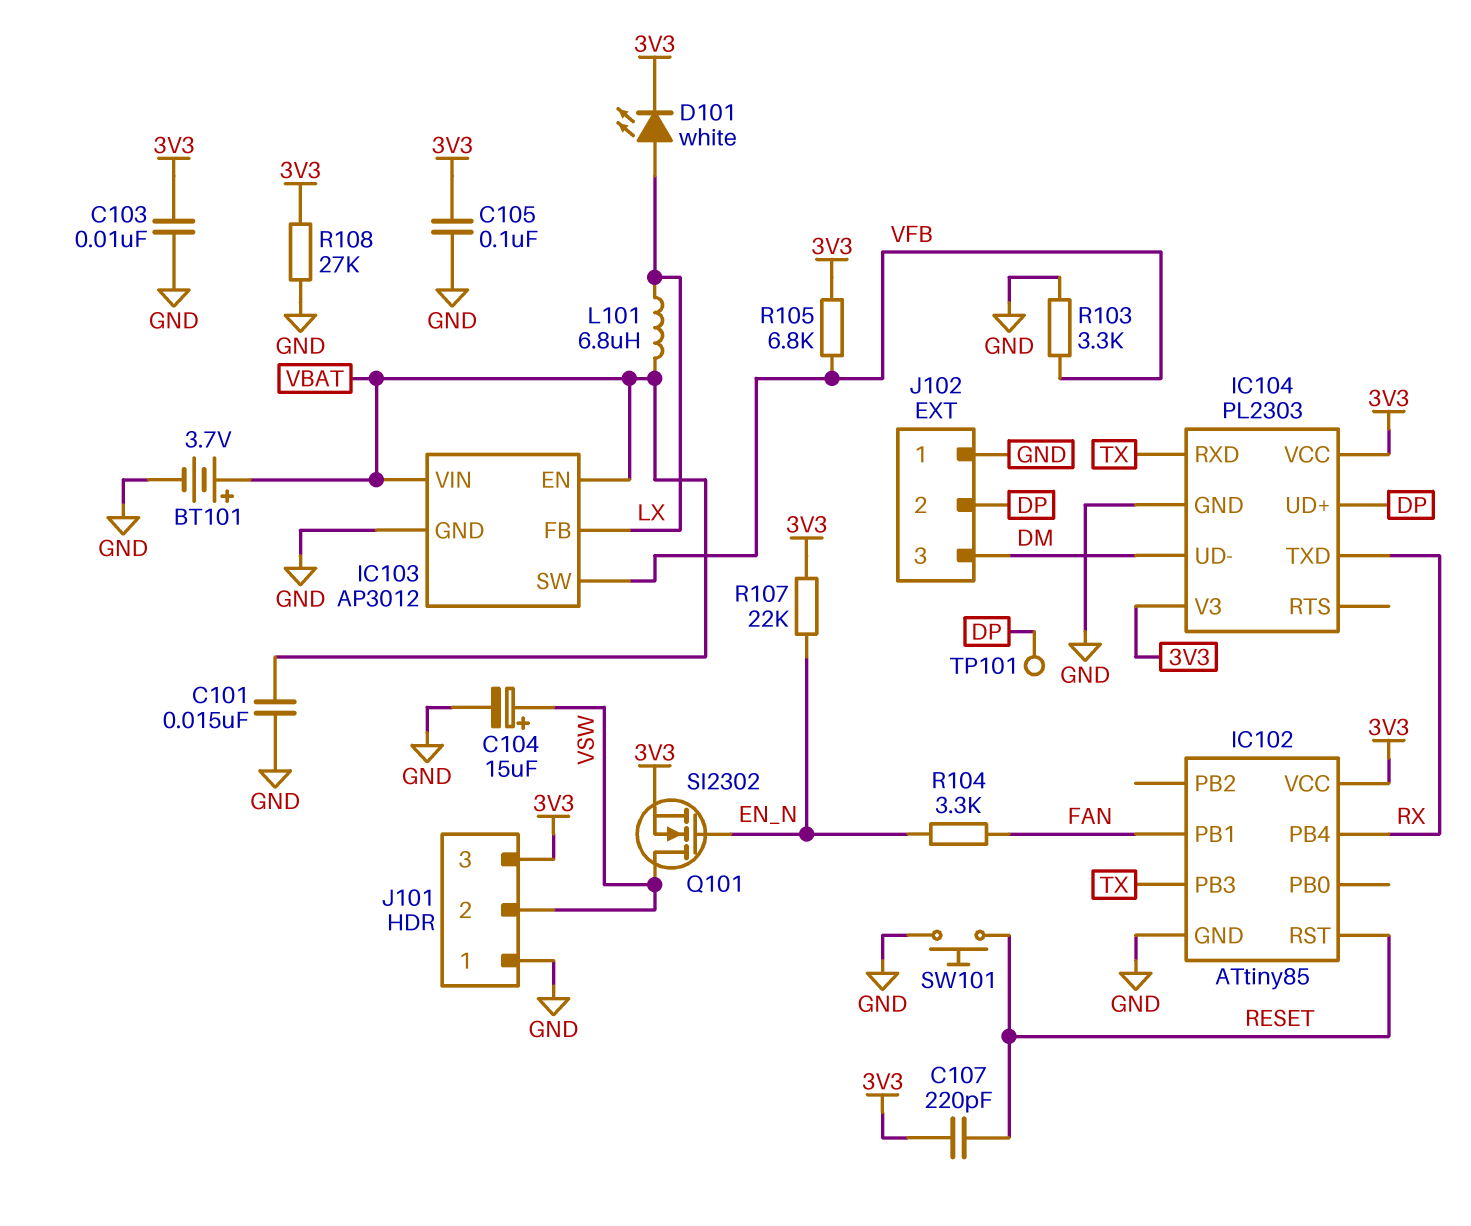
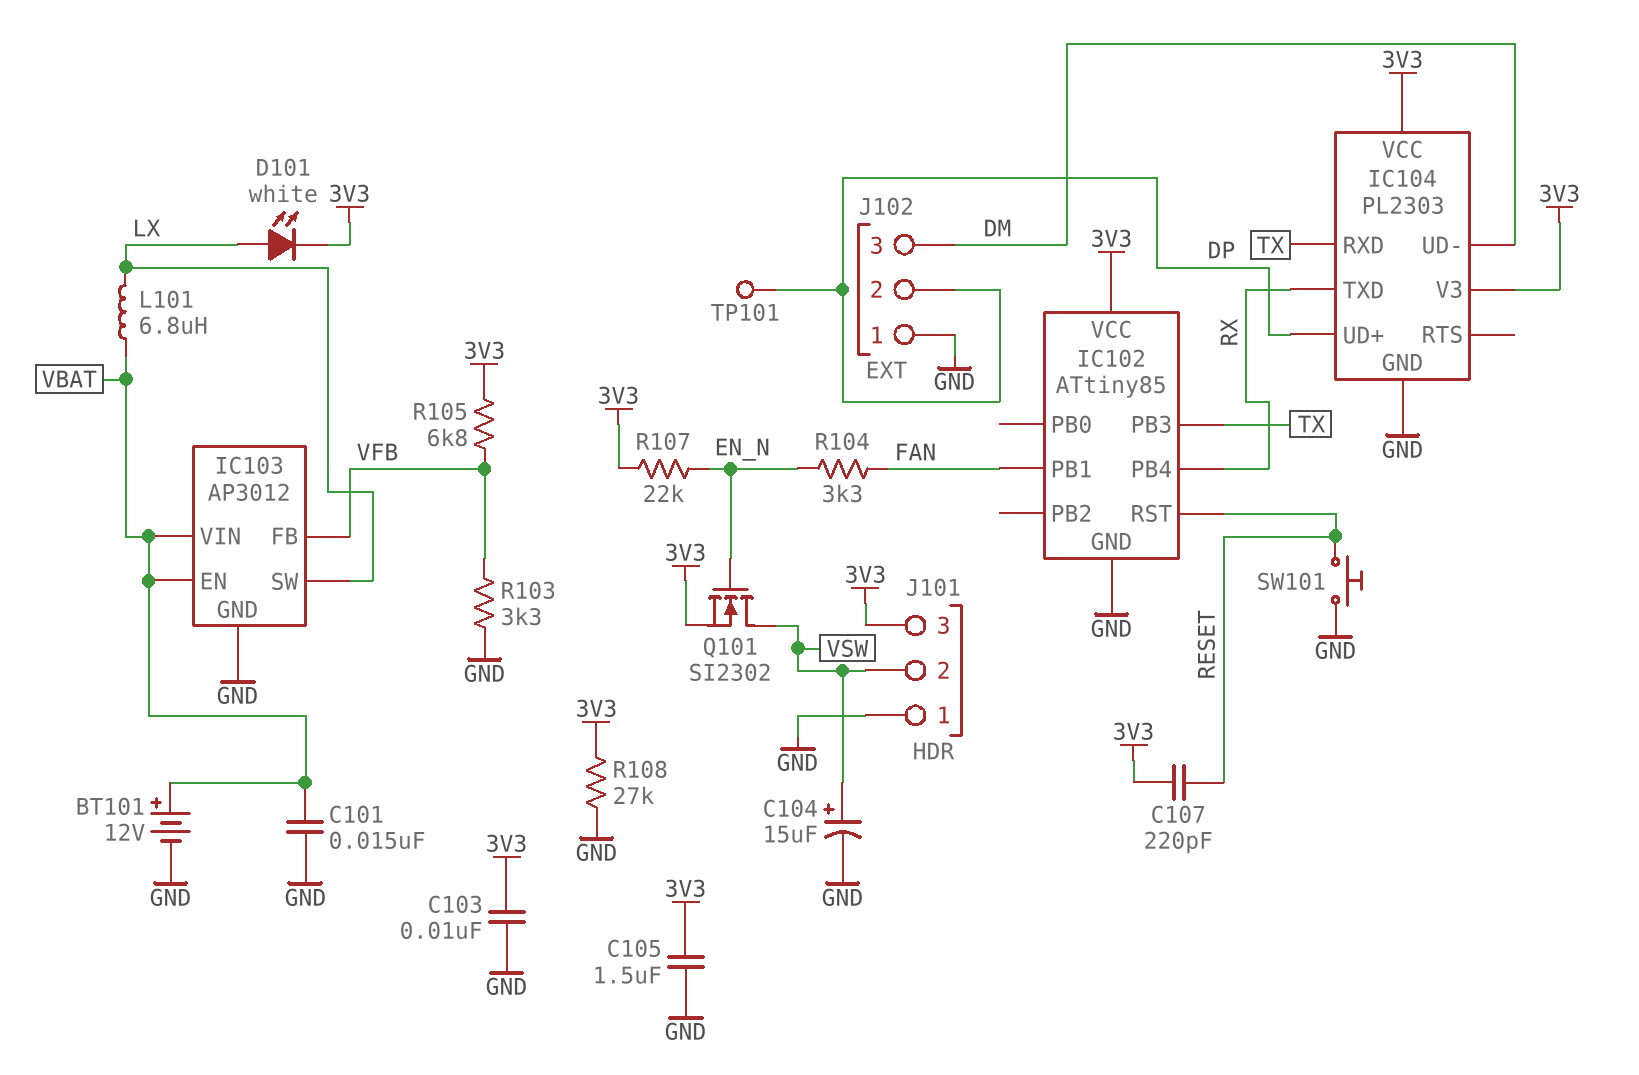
BT101: 3.7V (plus VBAT, minus GND) -> 12V (plus VBAT, minus GND)
C105: 100nF (3V3, GND) -> 1.5uF (3V3, GND)
IC103 pin FB: LX -> VFB
IC103 pin SW: VFB -> LX

